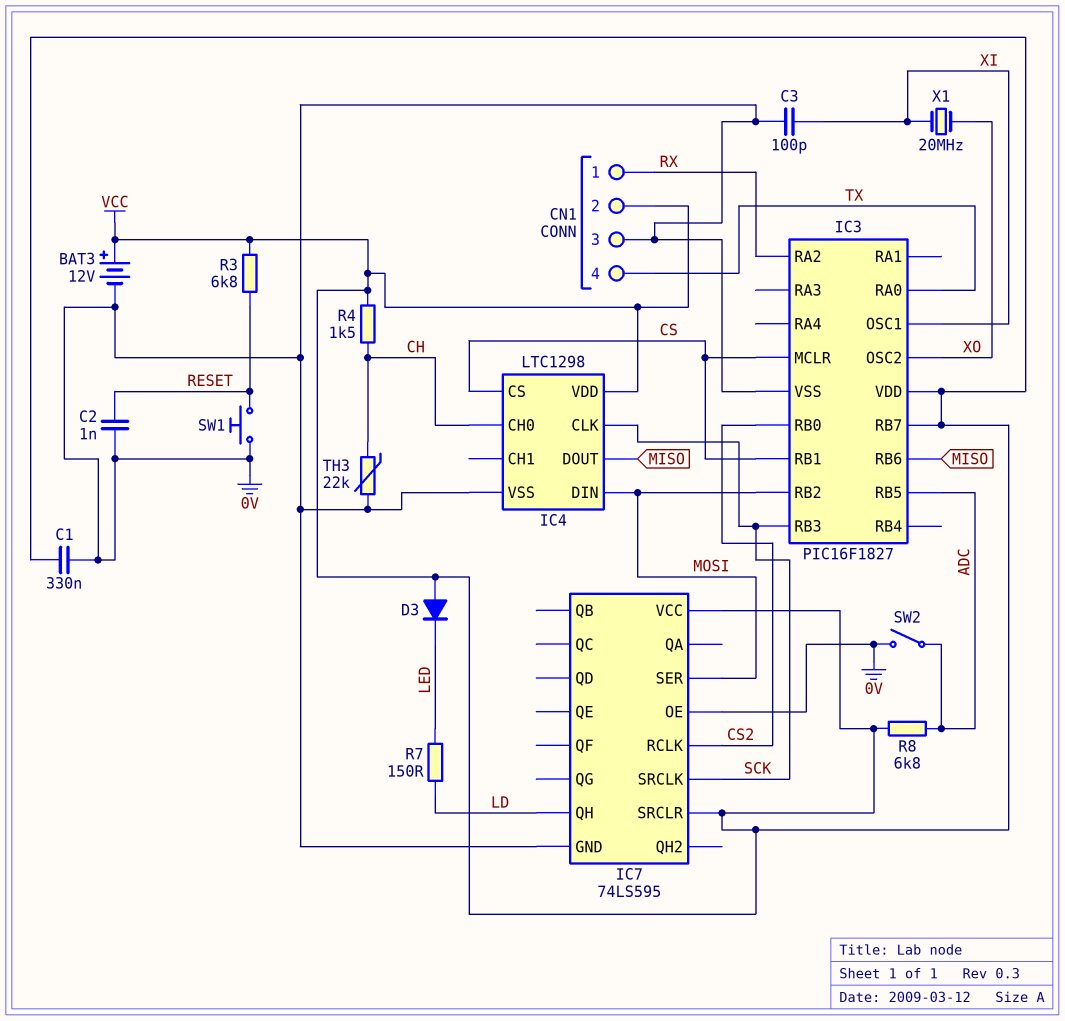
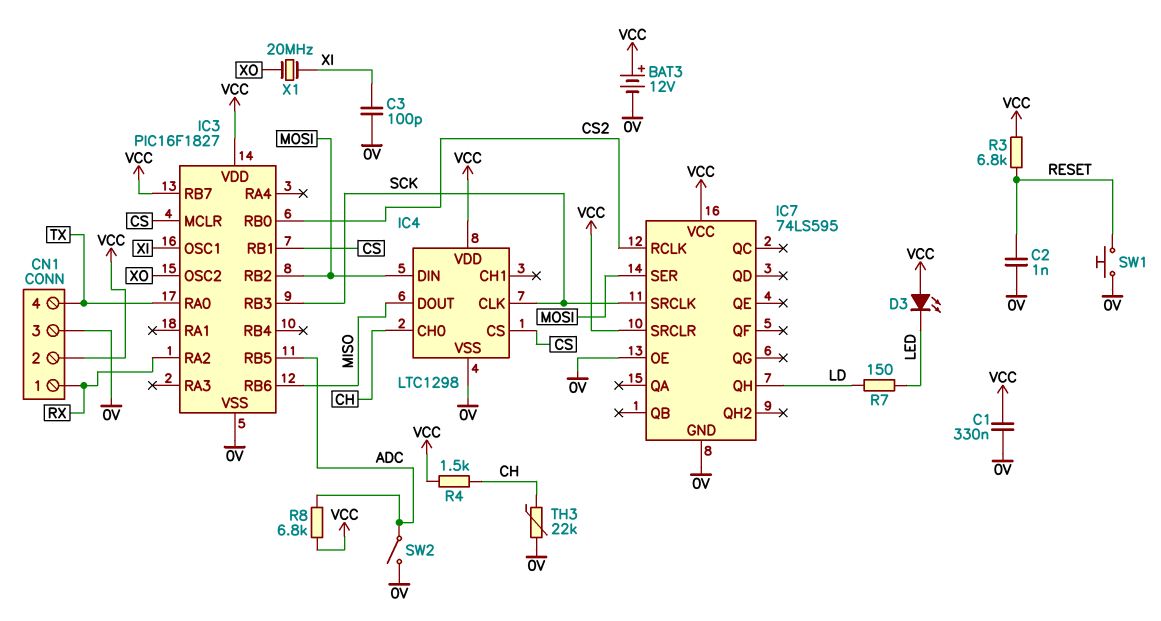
D3: diode (A VCC, K LED) -> LED (A VCC, K LED)

